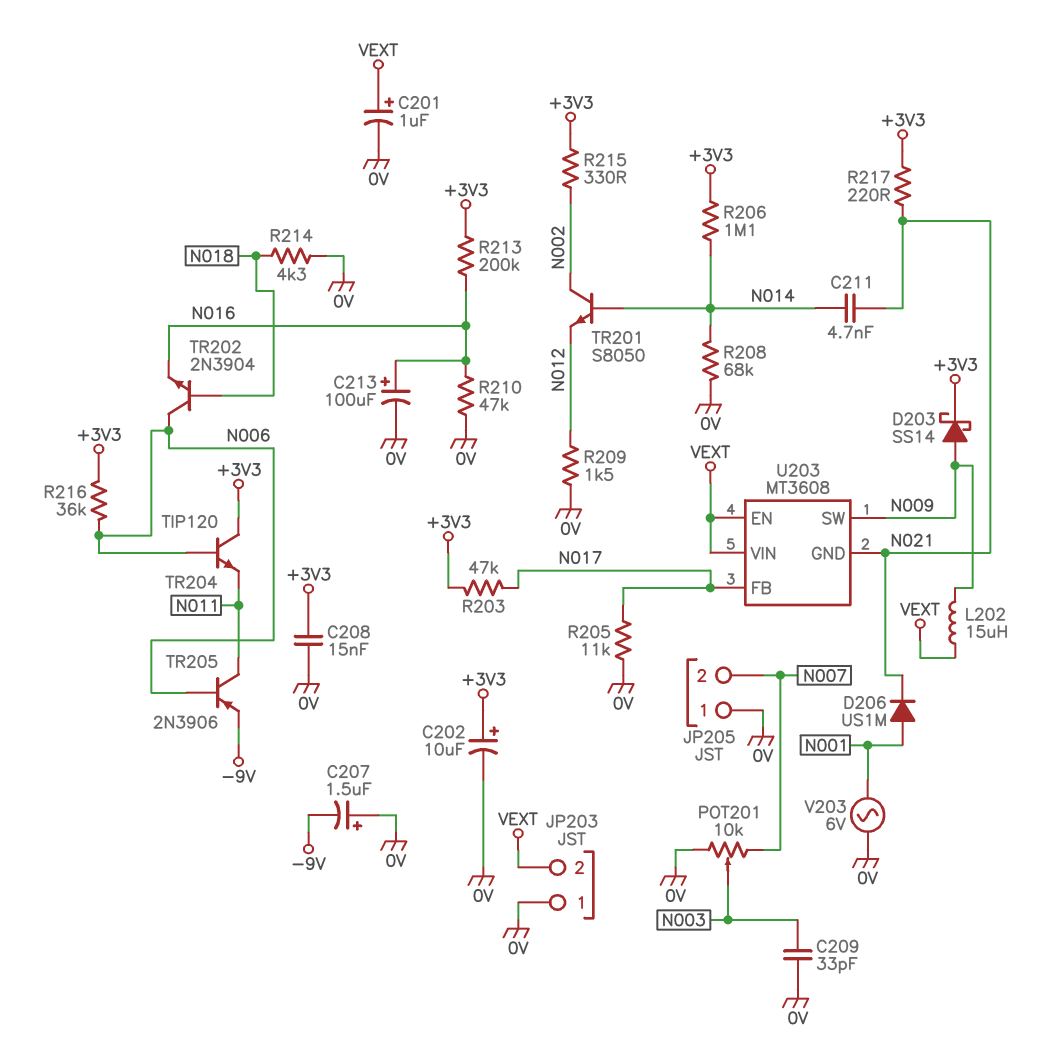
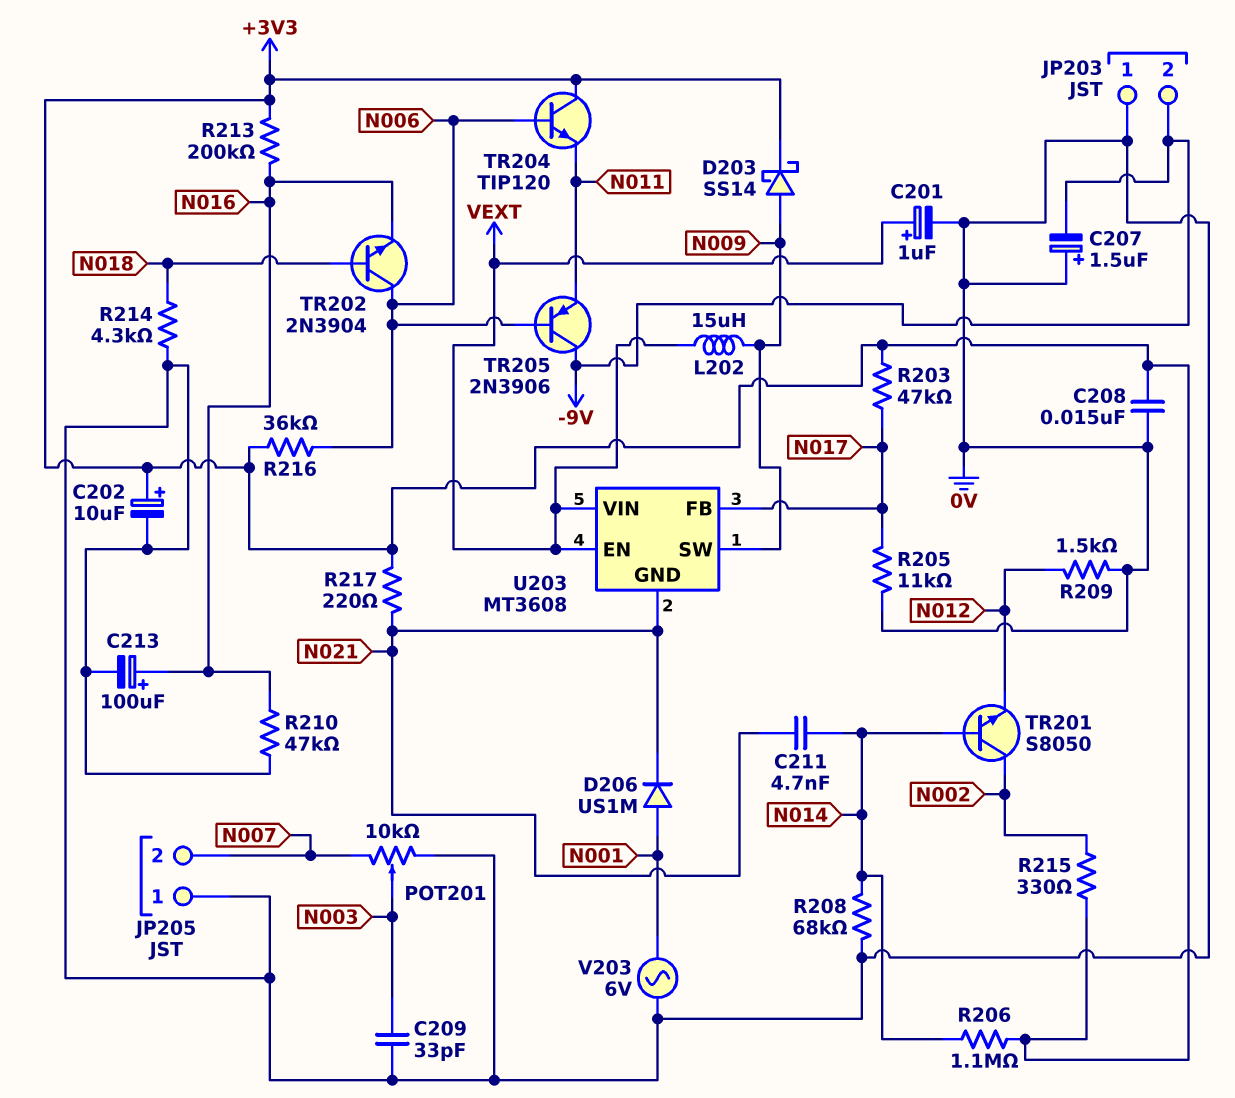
JP203 pin 2: VEXT -> -9V
TR205: PNP 2N3906 (B N006, C N011, E -9V) -> PNP 2N3906 (B N006, C -9V, E N011)

